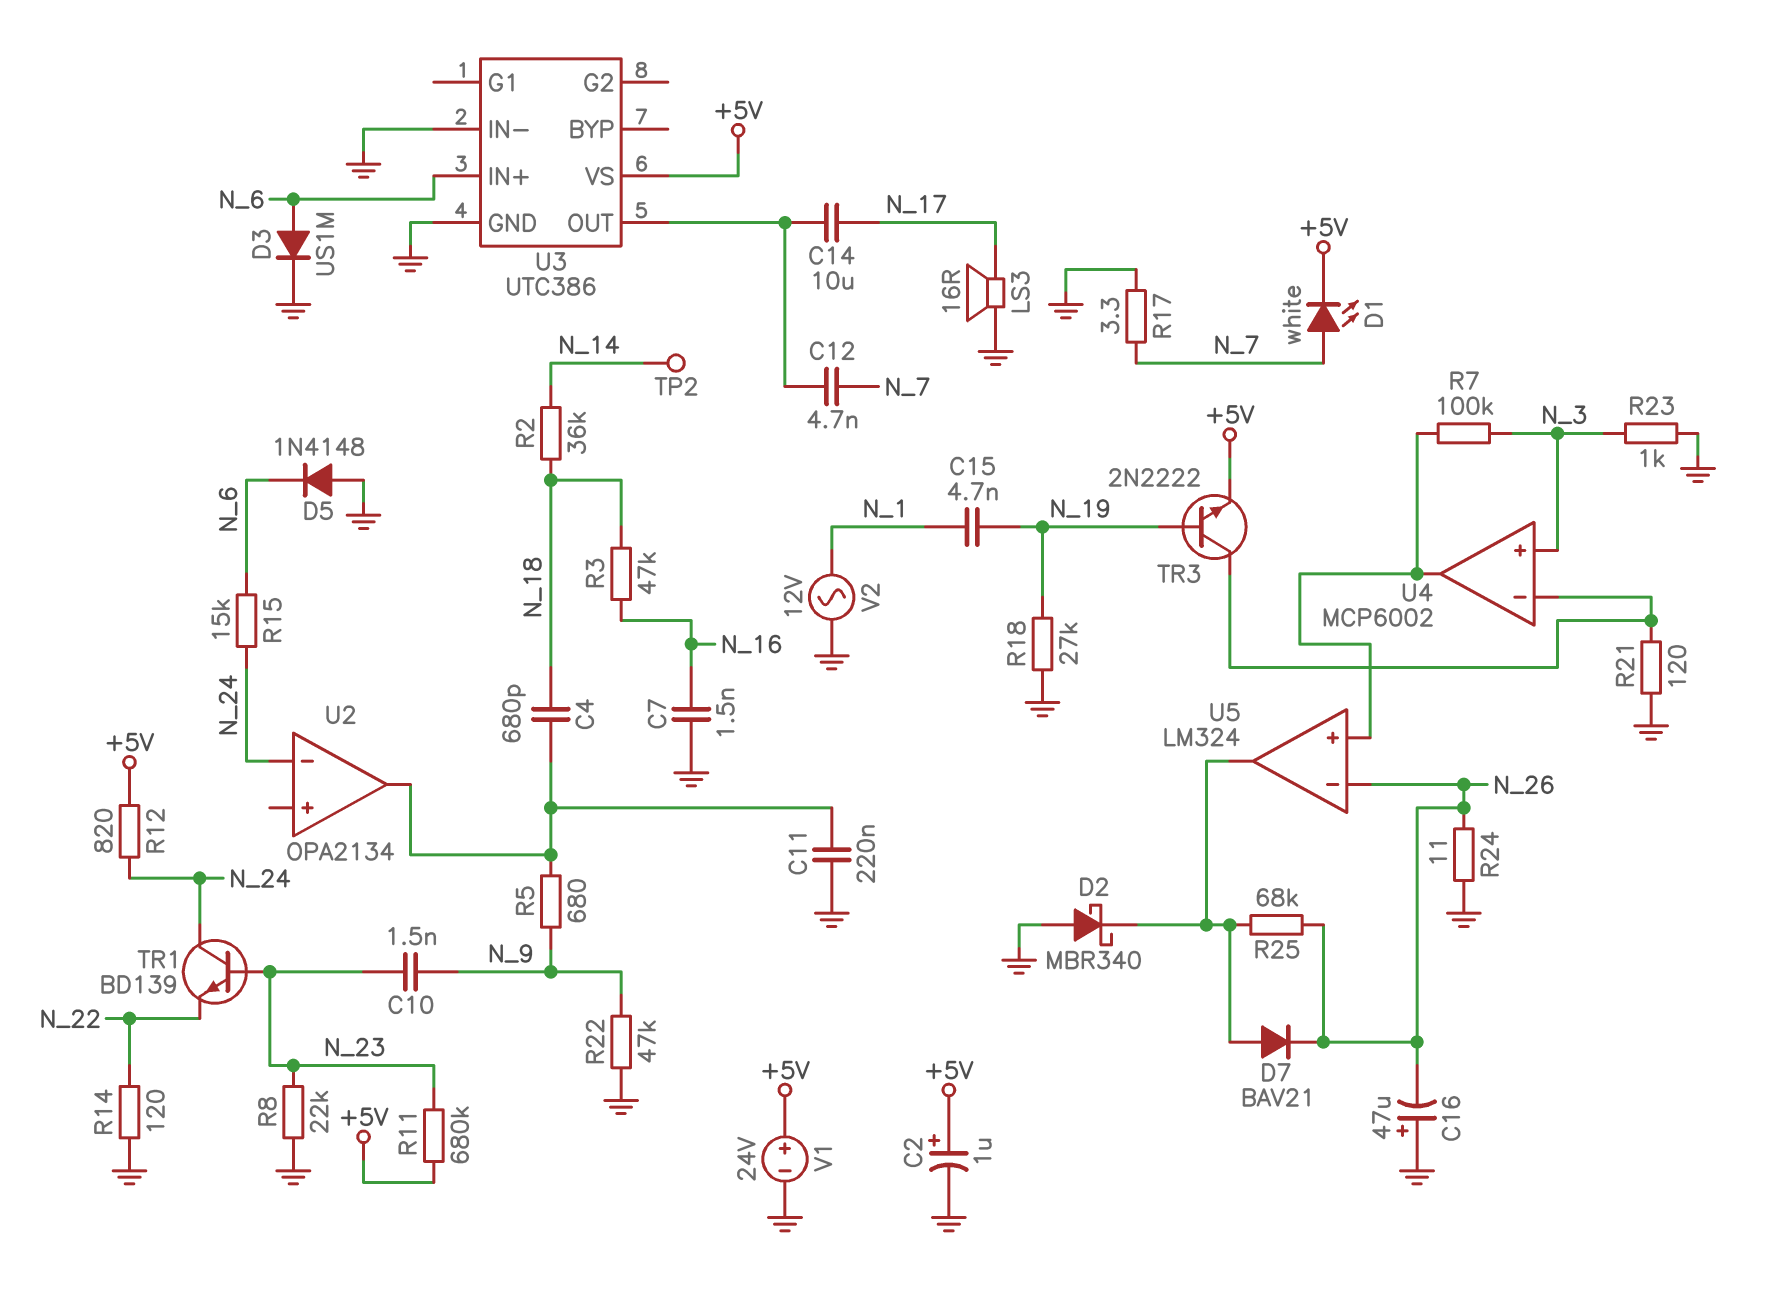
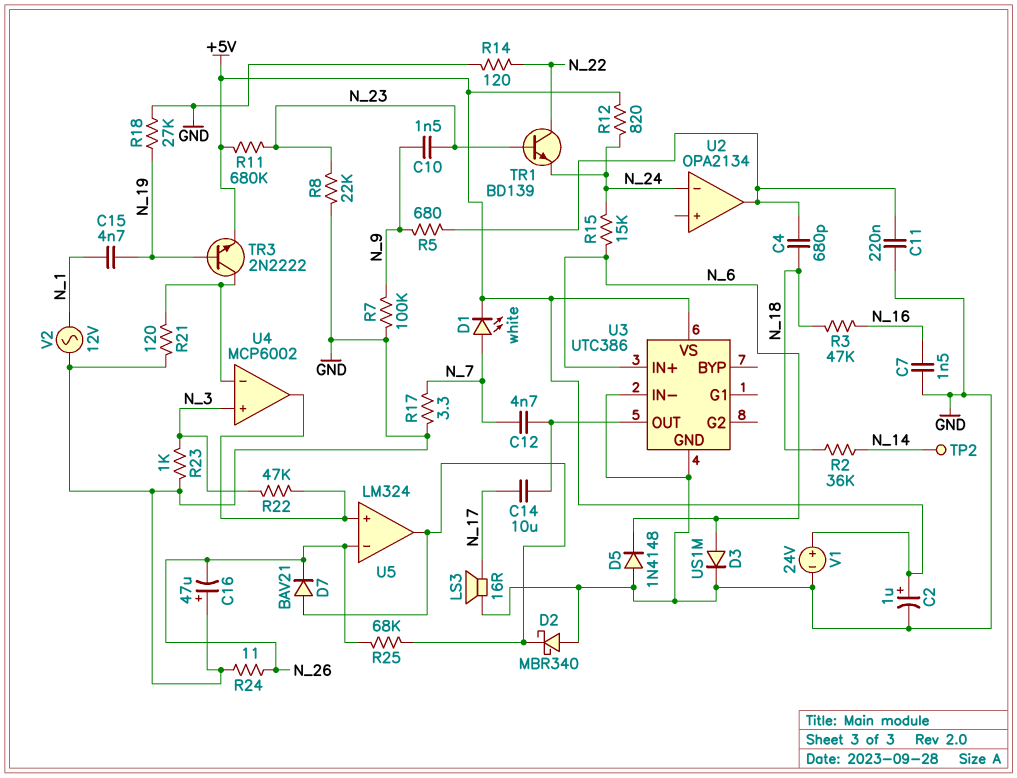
R7: 100k (N_3, U4/out) -> 100k (GND, N_9)
R22: 47k (GND, N_9) -> 47k (N_3, U4/out)
TR1: NPN BD139 (B N_23, C N_24, E N_22) -> NPN BD139 (B N_23, C N_22, E N_24)

